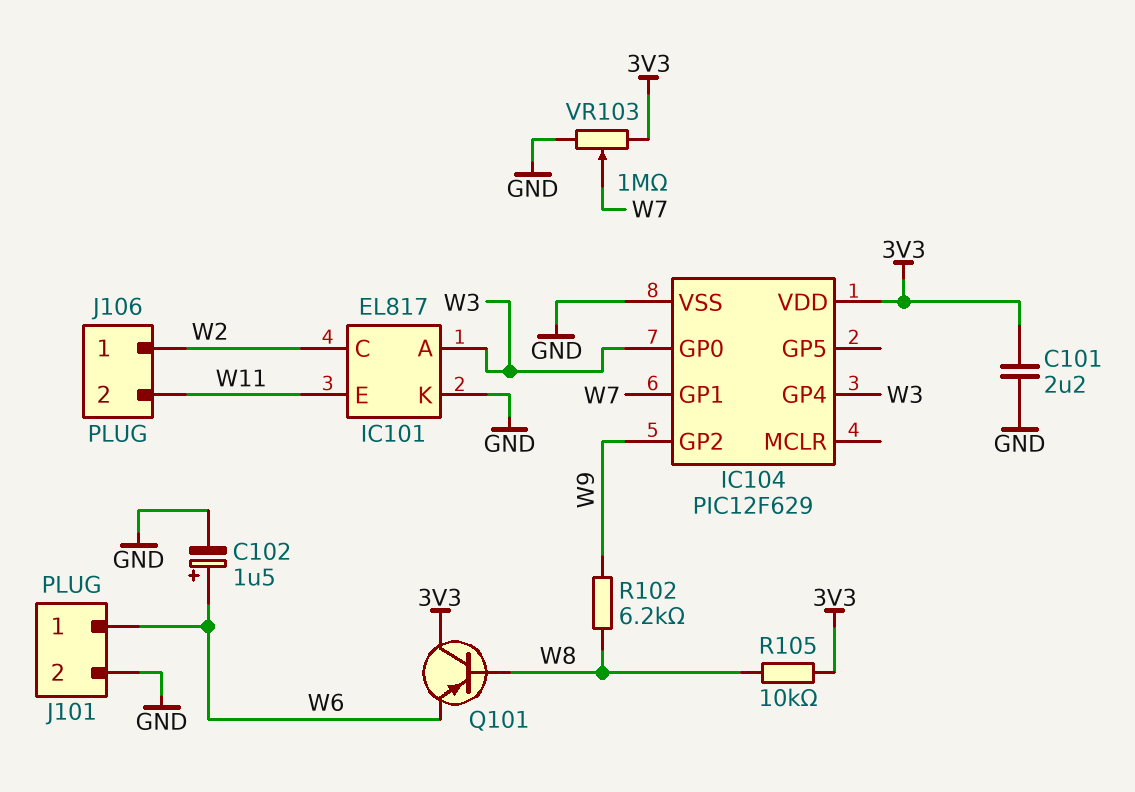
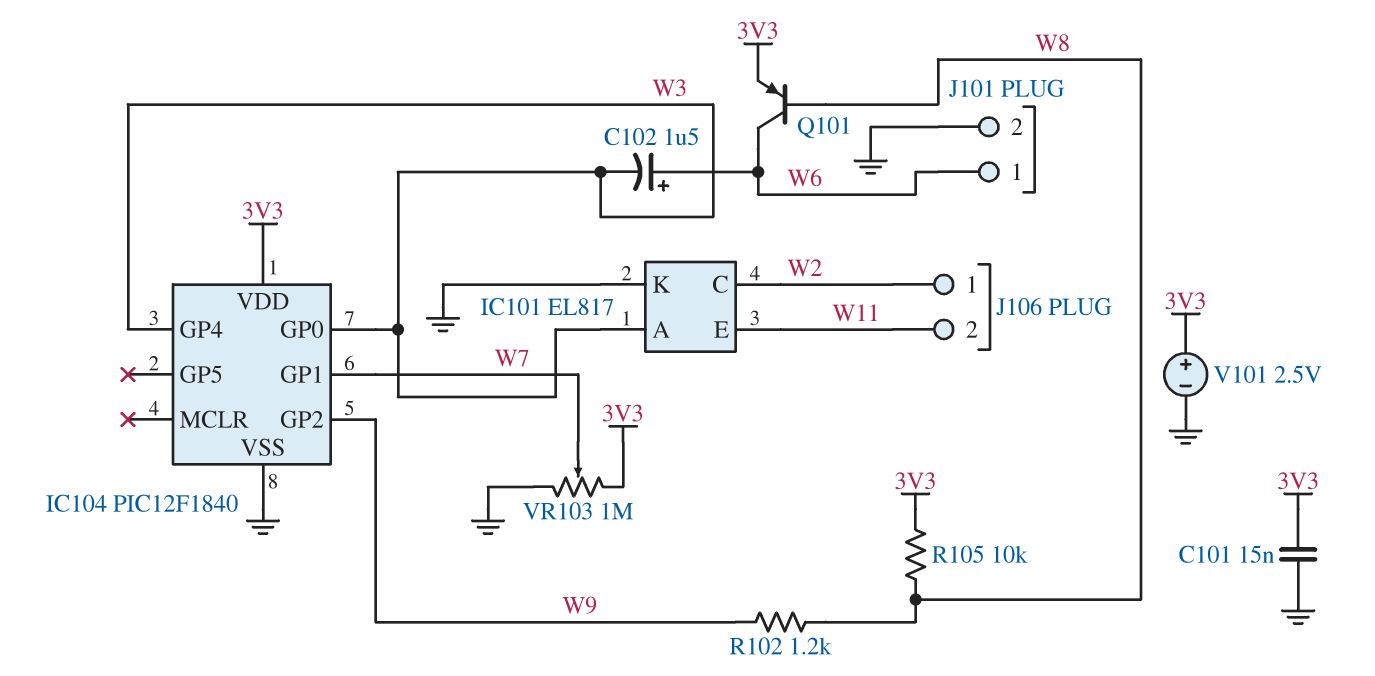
C101: 2.2uF (3V3, GND) -> 15nF (3V3, GND)
C102: 1.5uF (plus W6, minus GND) -> 1.5uF (plus W6, minus W3)
IC104: PIC12F629 -> PIC12F1840
Q101: PNP (B W8, C 3V3, E W6) -> PNP (B W8, C W6, E 3V3)
R102: 6.2k (W8, W9) -> 1.2k (W8, W9)
V101: none -> 2.5V (plus 3V3, minus GND)

